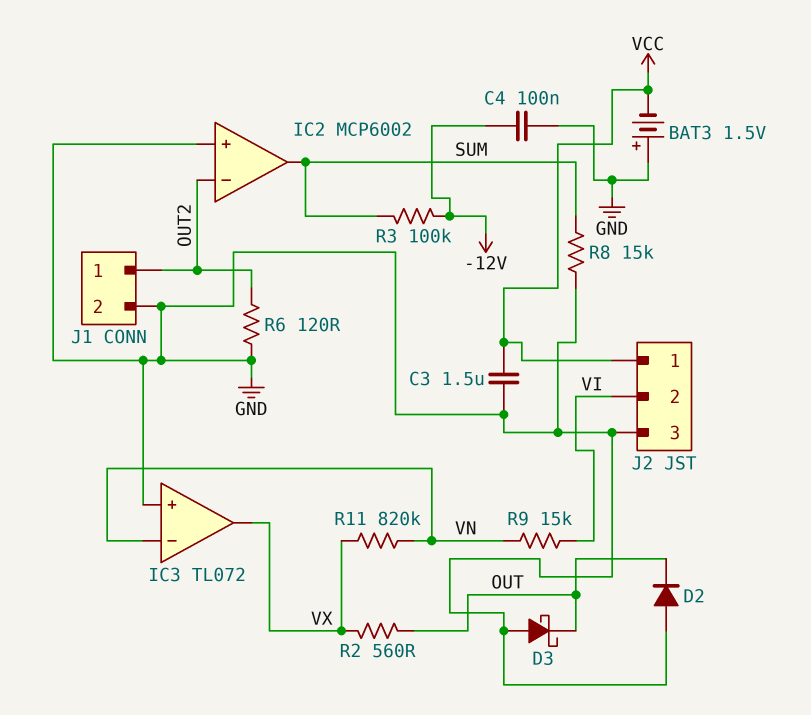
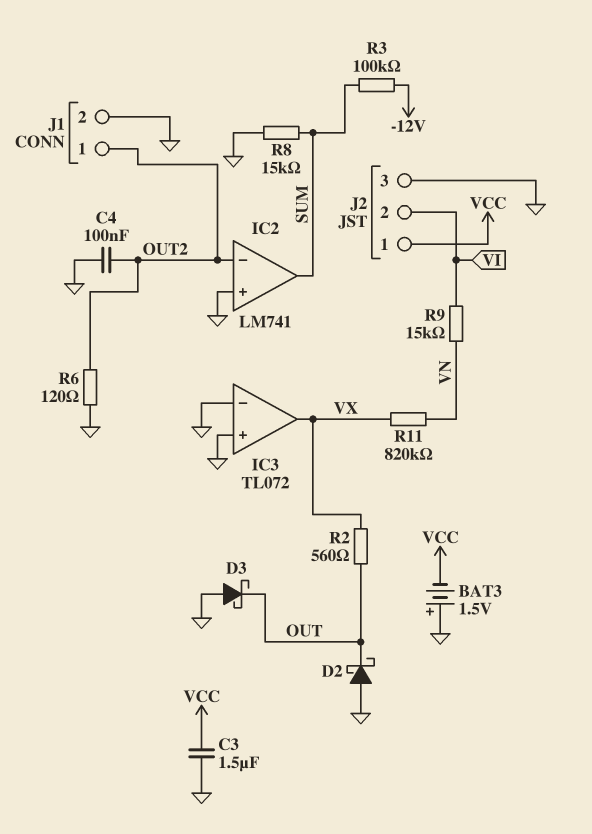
C4: 100nF (-12V, GND) -> 100nF (GND, OUT2)
D2: diode (A GND, K OUT) -> schottky (A GND, K OUT)
IC2: MCP6002 -> LM741
IC3 pin in-: VN -> GND

